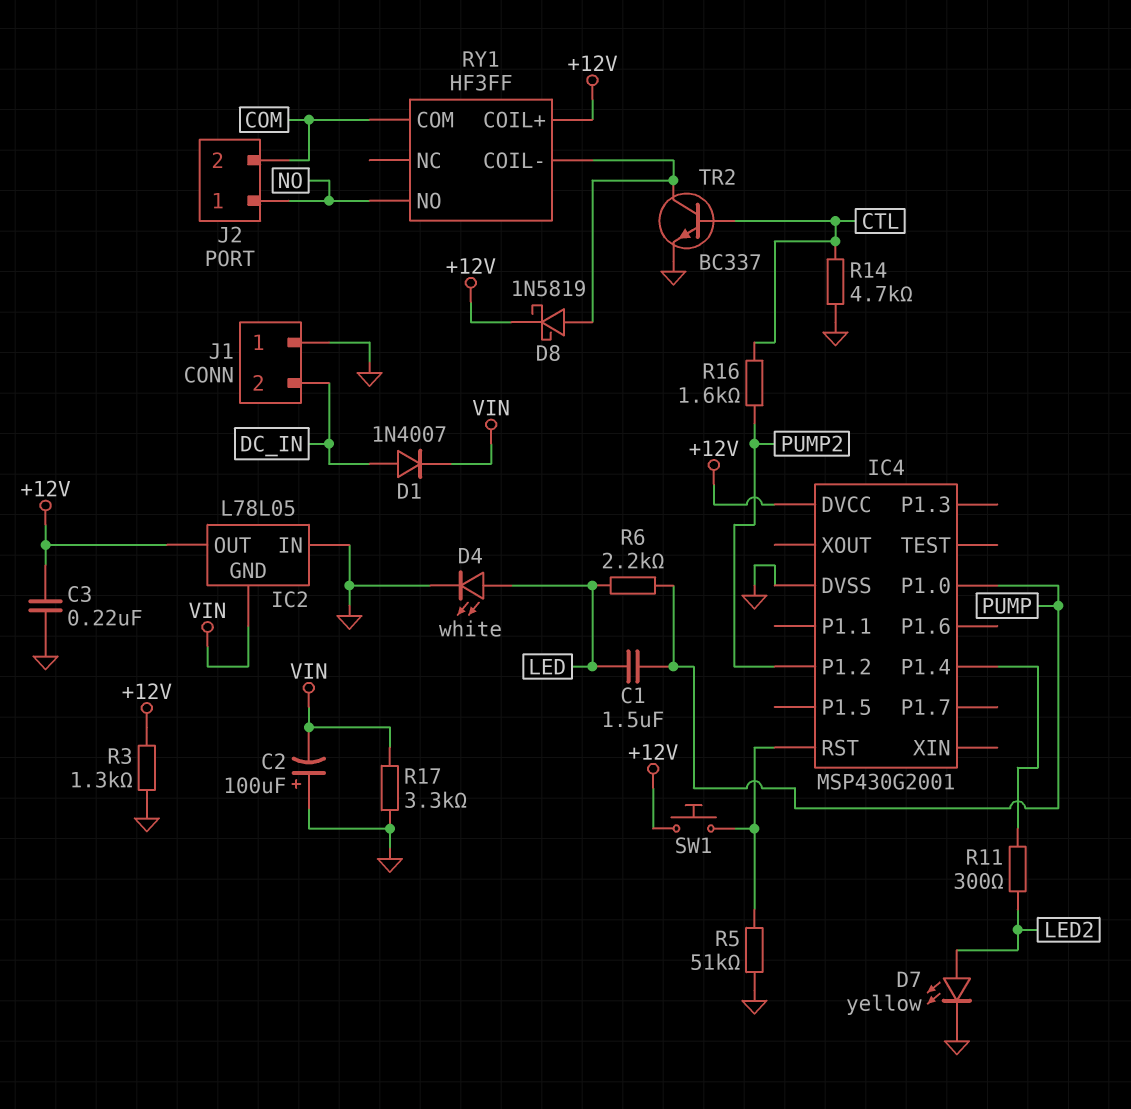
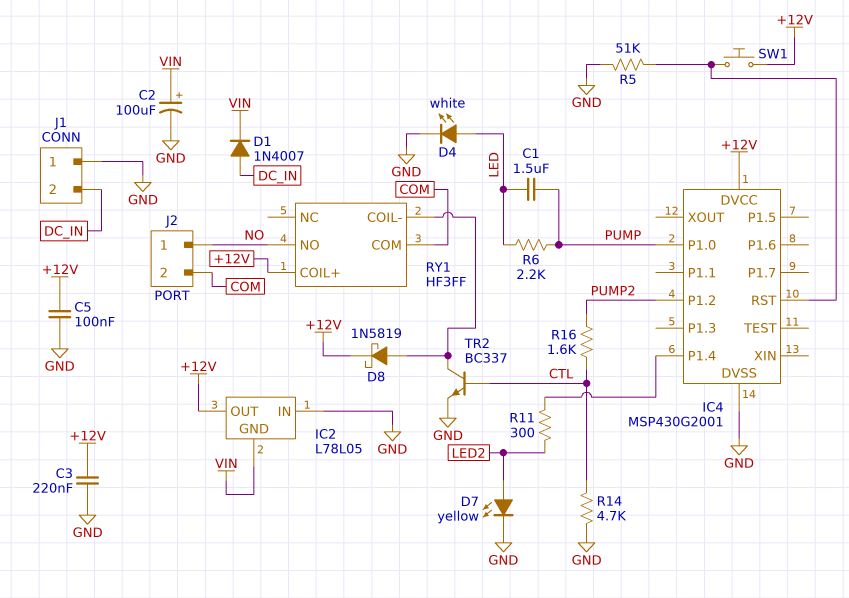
C2: 100uF (plus GND, minus VIN) -> 100uF (plus VIN, minus GND)
C5: none -> 100nF (+12V, GND)
R3: 1.3k (+12V, GND) -> none
R17: 3.3k (GND, VIN) -> none

